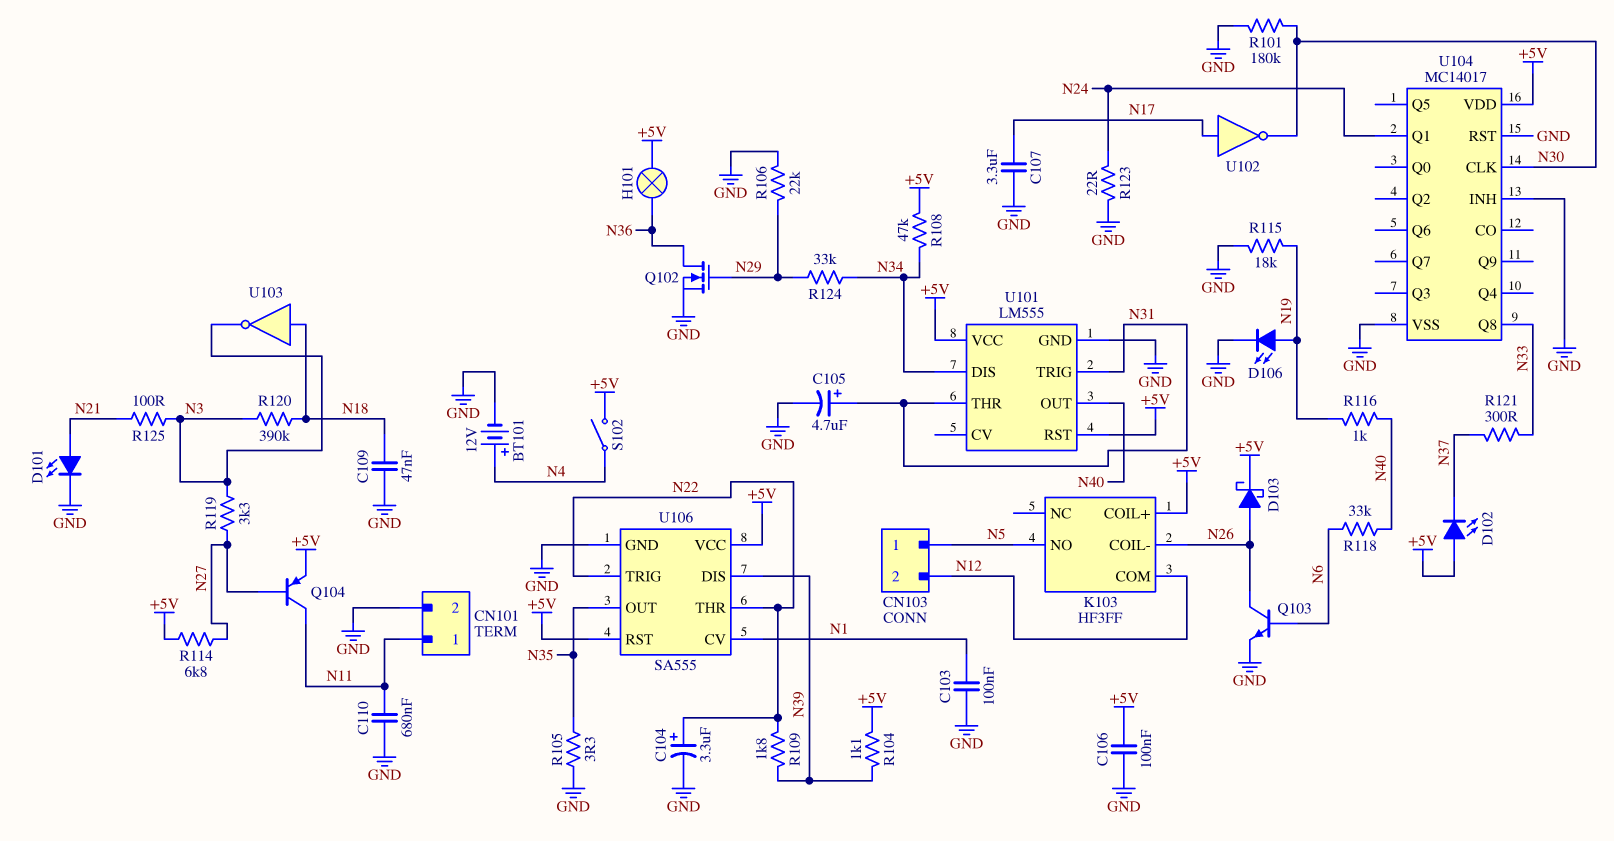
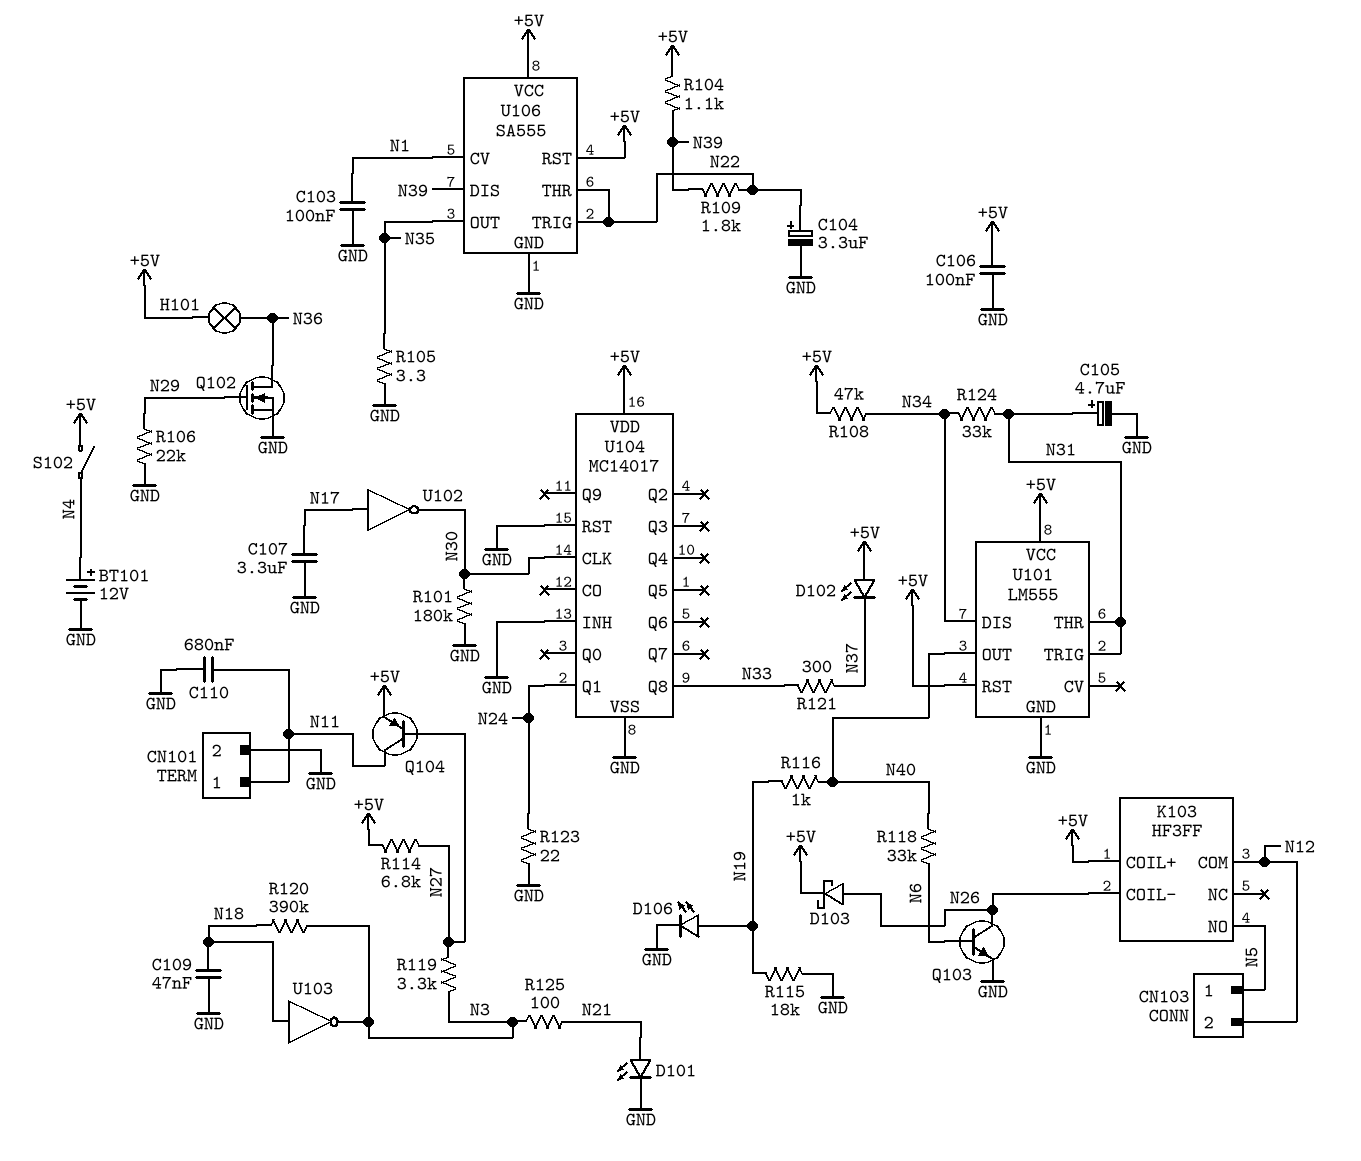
R124: 33k (N29, N34) -> 33k (N31, N34)

